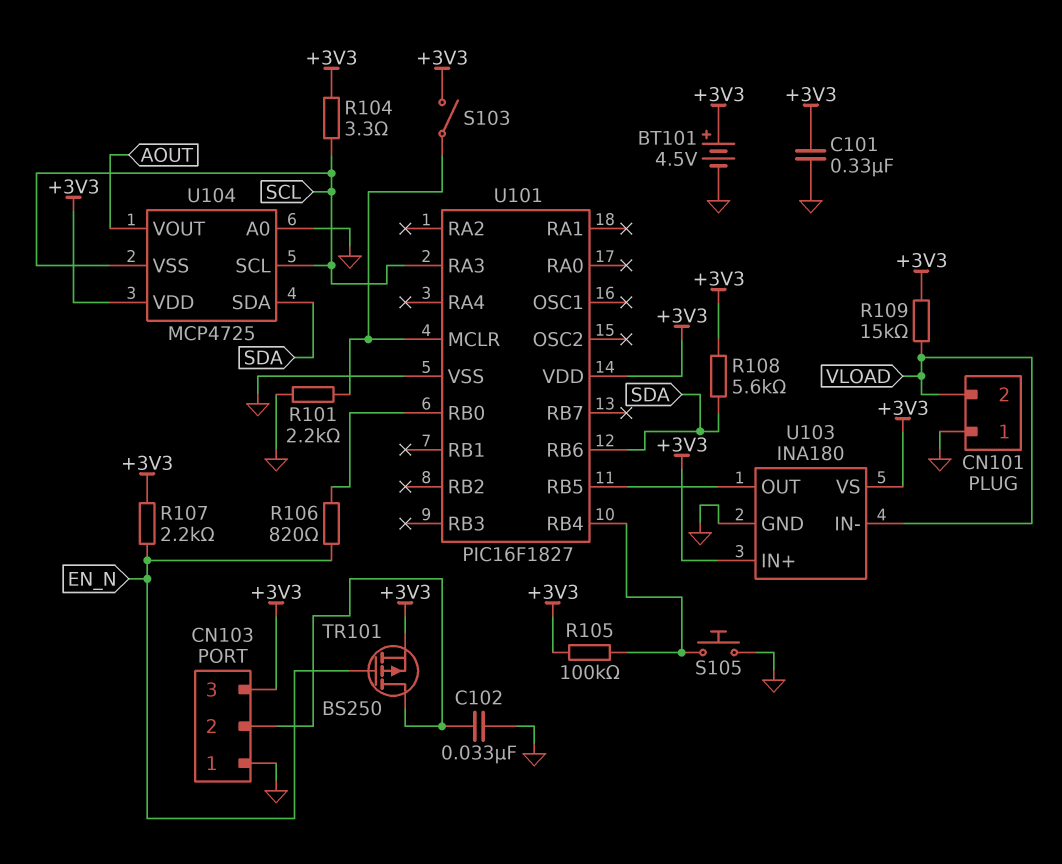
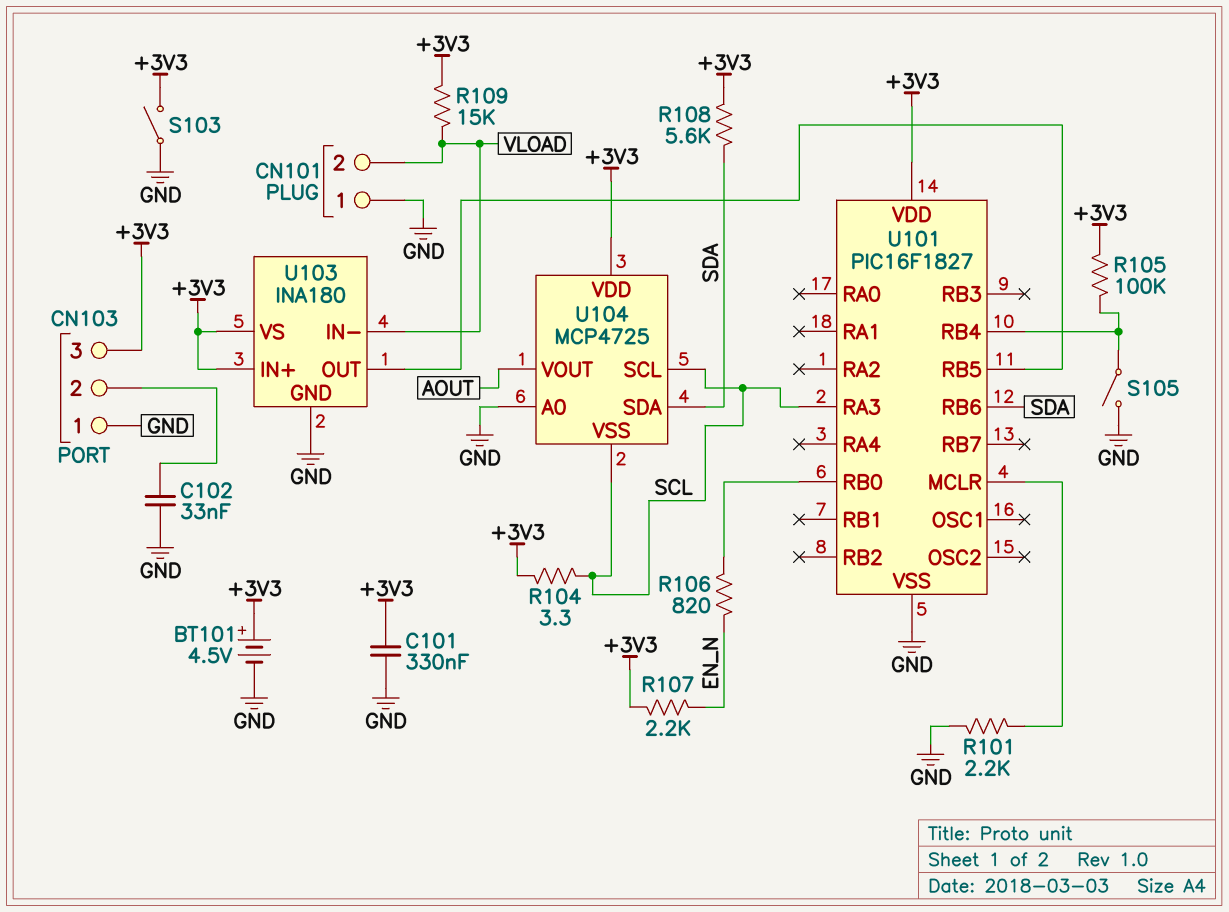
S103: switch (+3V3, U101/MCLR) -> switch (+3V3, GND)
S105: button (GND, U101/RB4) -> switch (GND, U101/RB4)
TR101: PMOS BS250 (G EN_N, D CN103/2, S +3V3) -> none

